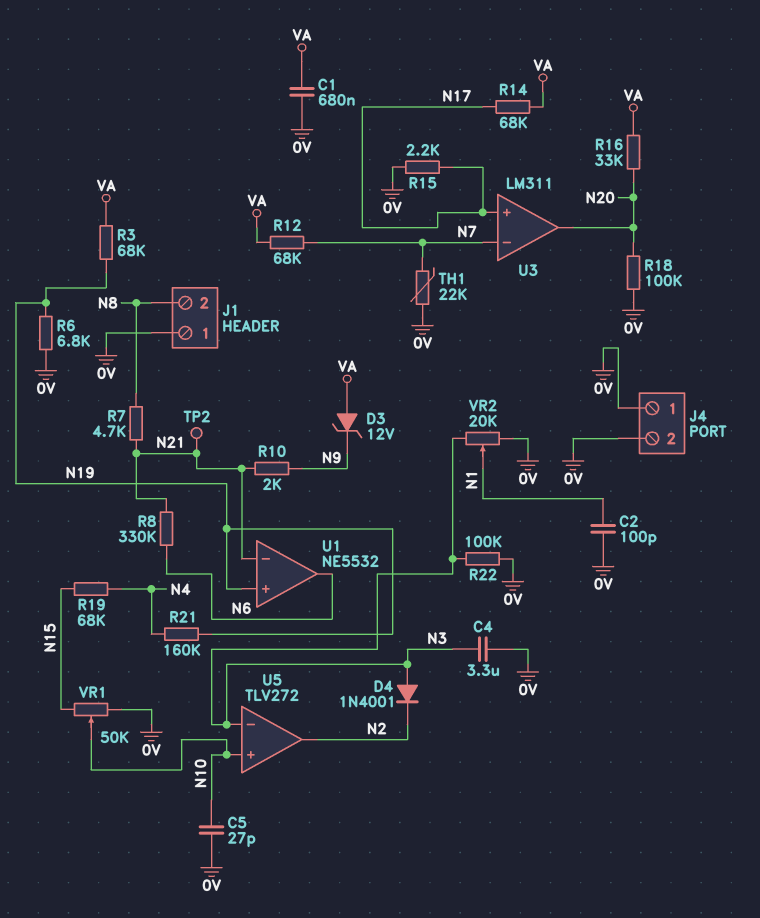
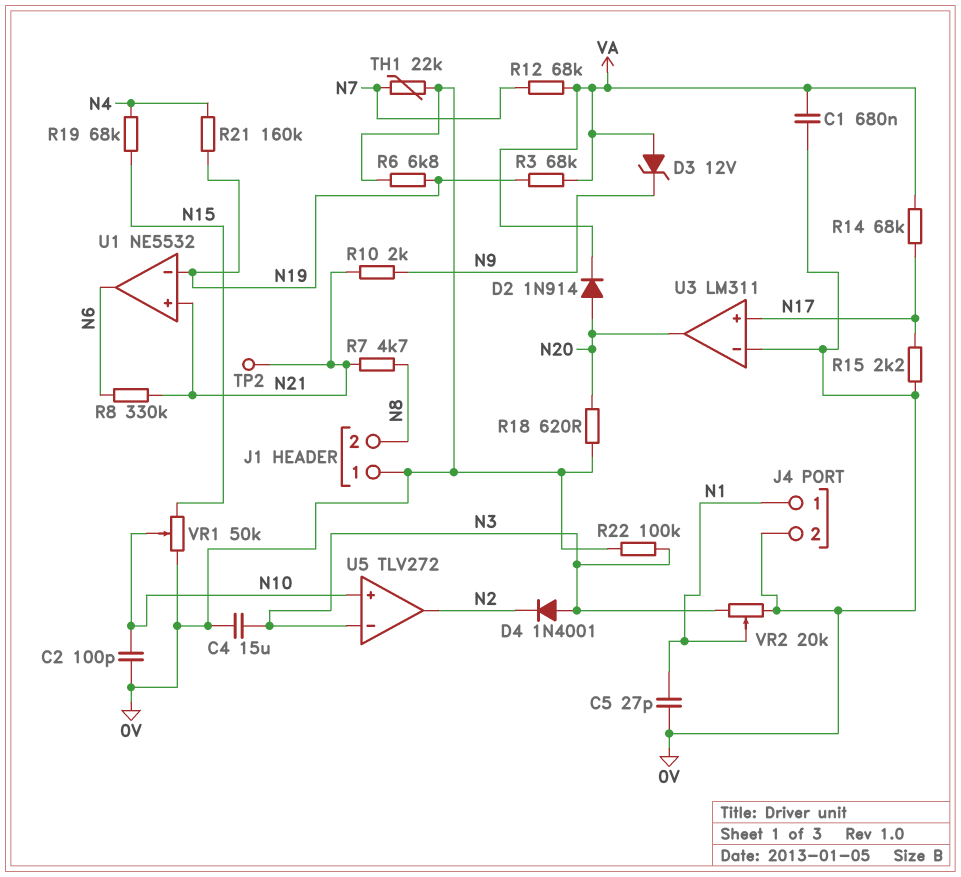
C2: 100pF (0V, N1) -> 100pF (0V, N10)
C4: 3.3uF (0V, N3) -> 15uF (0V, N3)
C5: 27pF (0V, N10) -> 27pF (0V, N1)
D2: none -> diode 1N914 (A N20, K VA)
J4 pin 1: 0V -> N1
R16: 33k (N20, VA) -> none
R18: 100k (0V, N20) -> 620 (0V, N20)
U1 pin in+: N19 -> N21
U1 pin in-: N21 -> N19
U3 pin in-: N7 -> 0V

